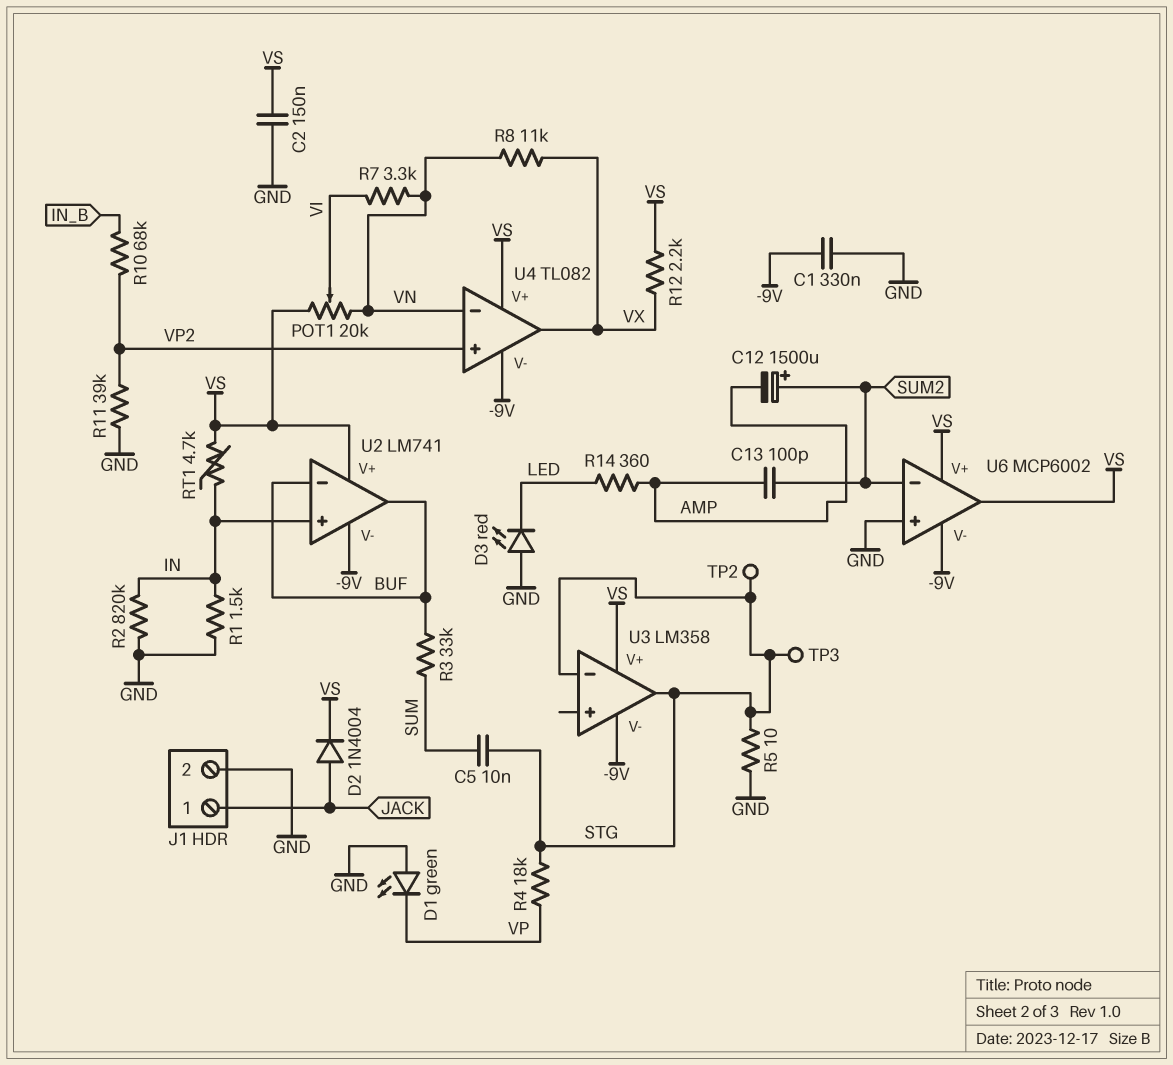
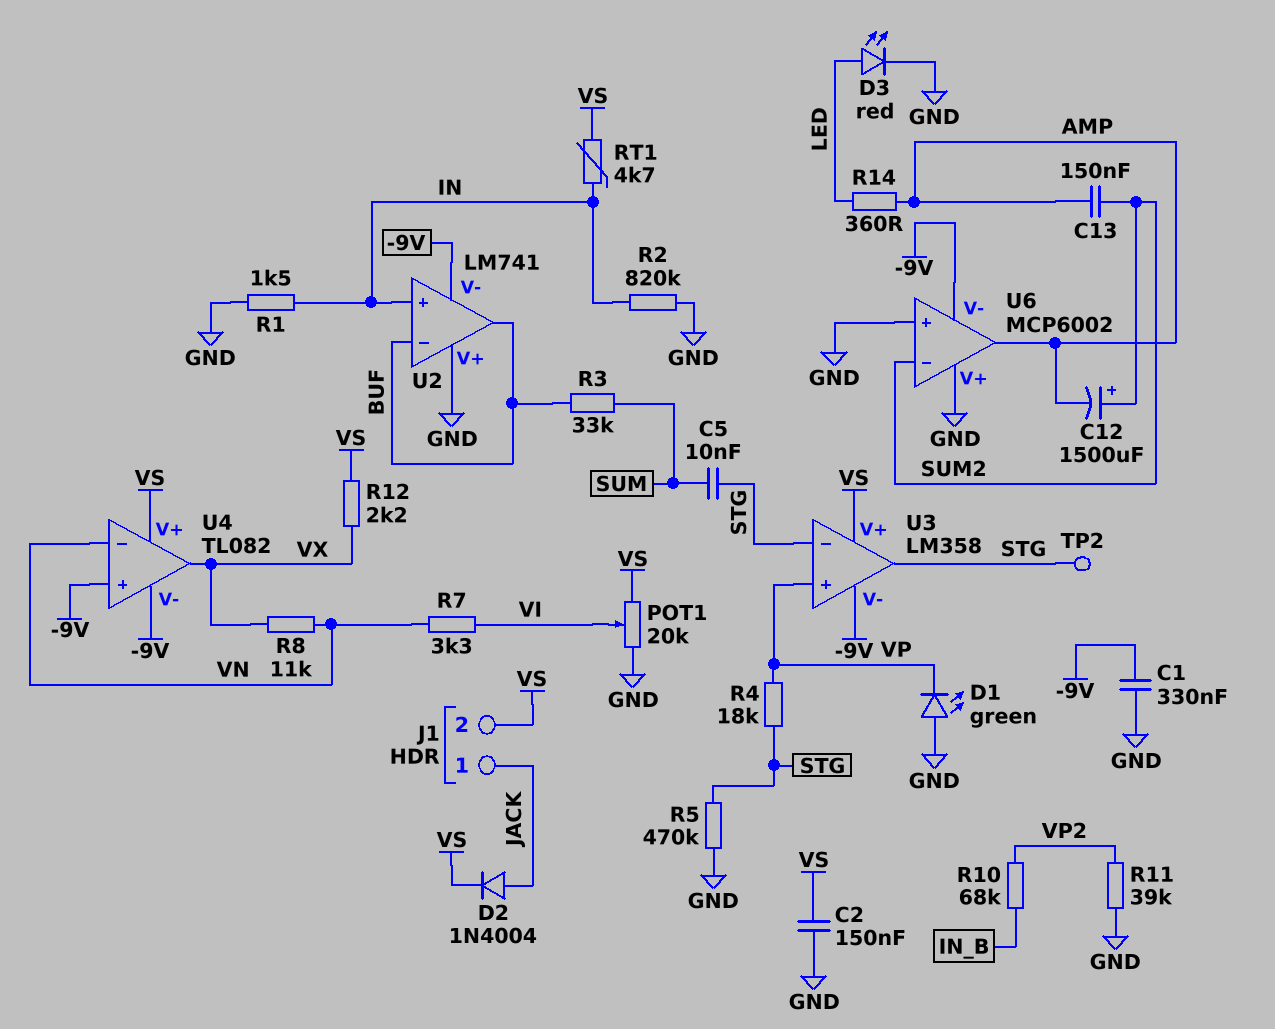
C13: 100pF (AMP, SUM2) -> 150nF (AMP, SUM2)
D3: LED red (A GND, K LED) -> LED red (A LED, K GND)
J1 pin 2: GND -> VS
POT1: 20k (VN, VS, wiper VI) -> 20k (GND, VS, wiper VI)
R5: 10 (GND, STG) -> 470k (GND, STG)
TP3: test point (STG) -> none
U2 pin V+: VS -> GND
U3 pin in+: none -> VP
U4 pin in+: VP2 -> -9V
U6 pin V+: VS -> GND
U6 pin out: VS -> AMP

